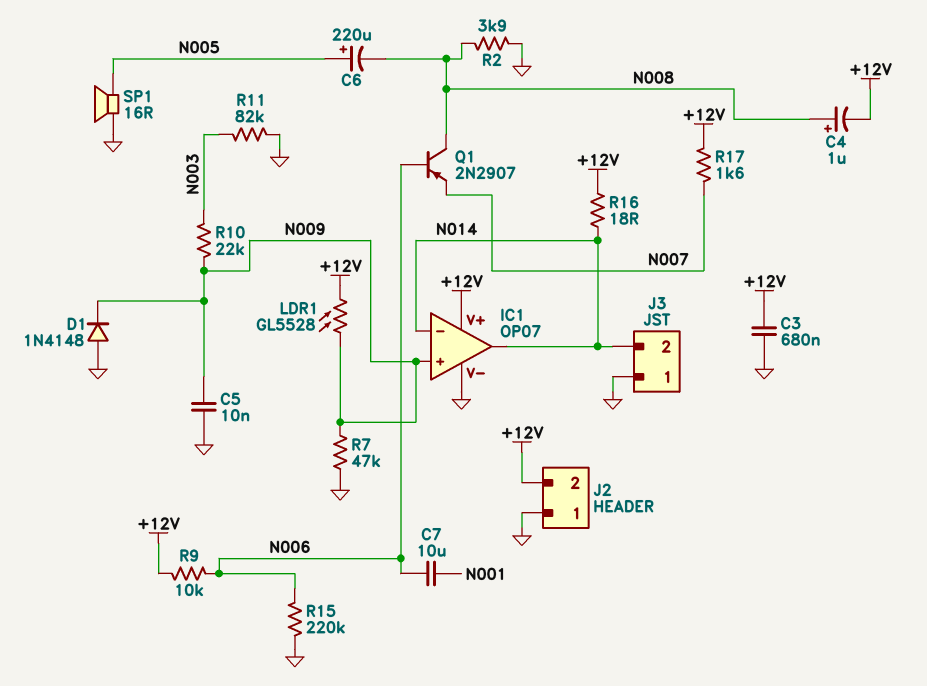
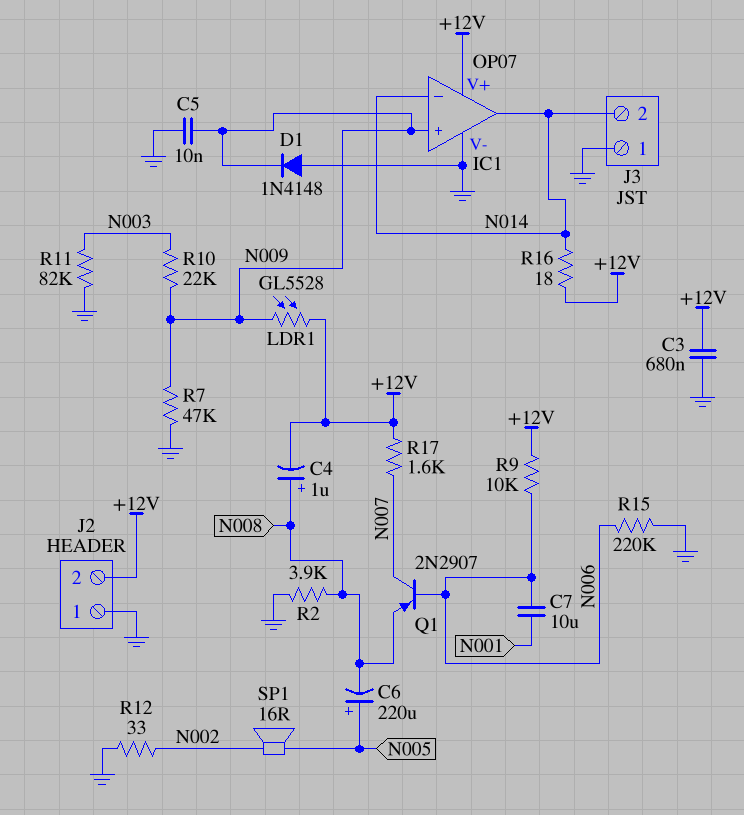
Q1: PNP 2N2907 (B N006, C N008, E N007) -> PNP 2N2907 (B N006, C N007, E N008)
R12: none -> 33 (GND, N002)
SP1: speaker 16R (GND, N005) -> speaker 16R (N002, N005)

